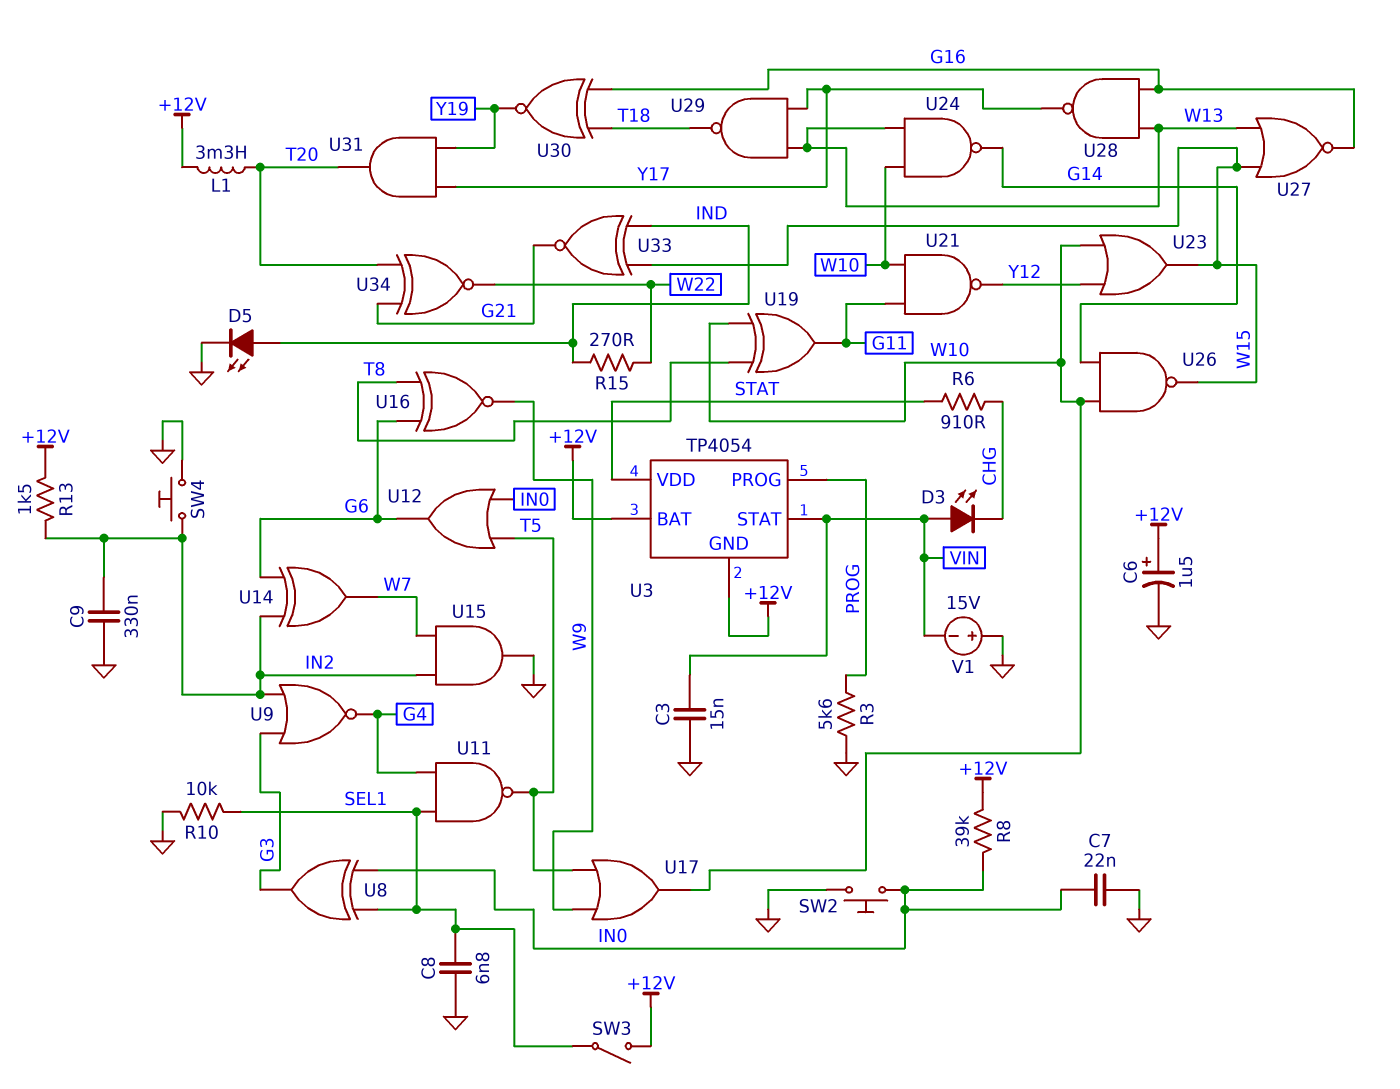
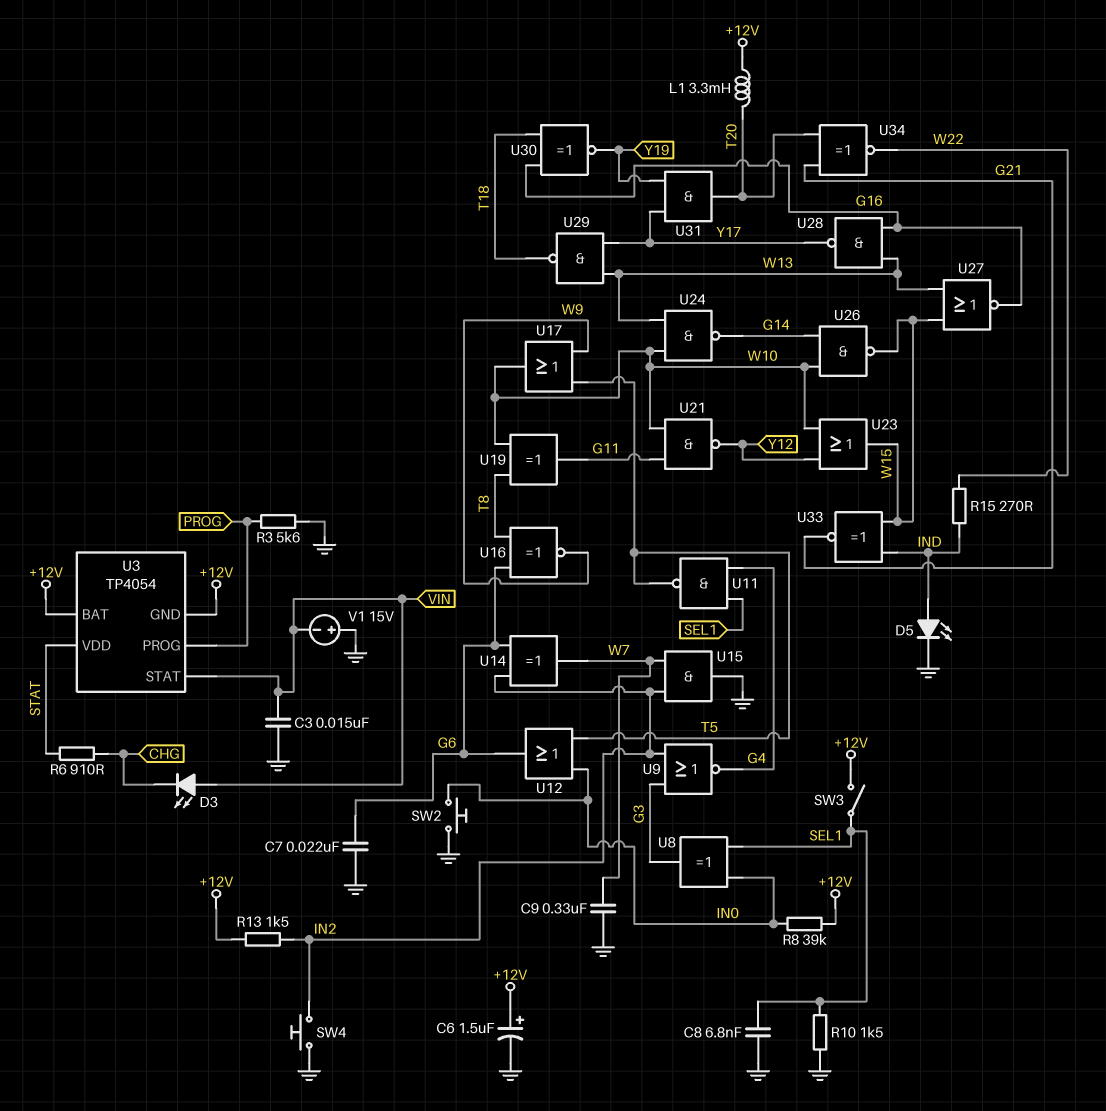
C7: 22nF (GND, IN0) -> 22nF (G6, GND)
C9: 330nF (GND, IN2) -> 330nF (GND, W7)
R10: 10k (GND, SEL1) -> 1.5k (GND, SEL1)

